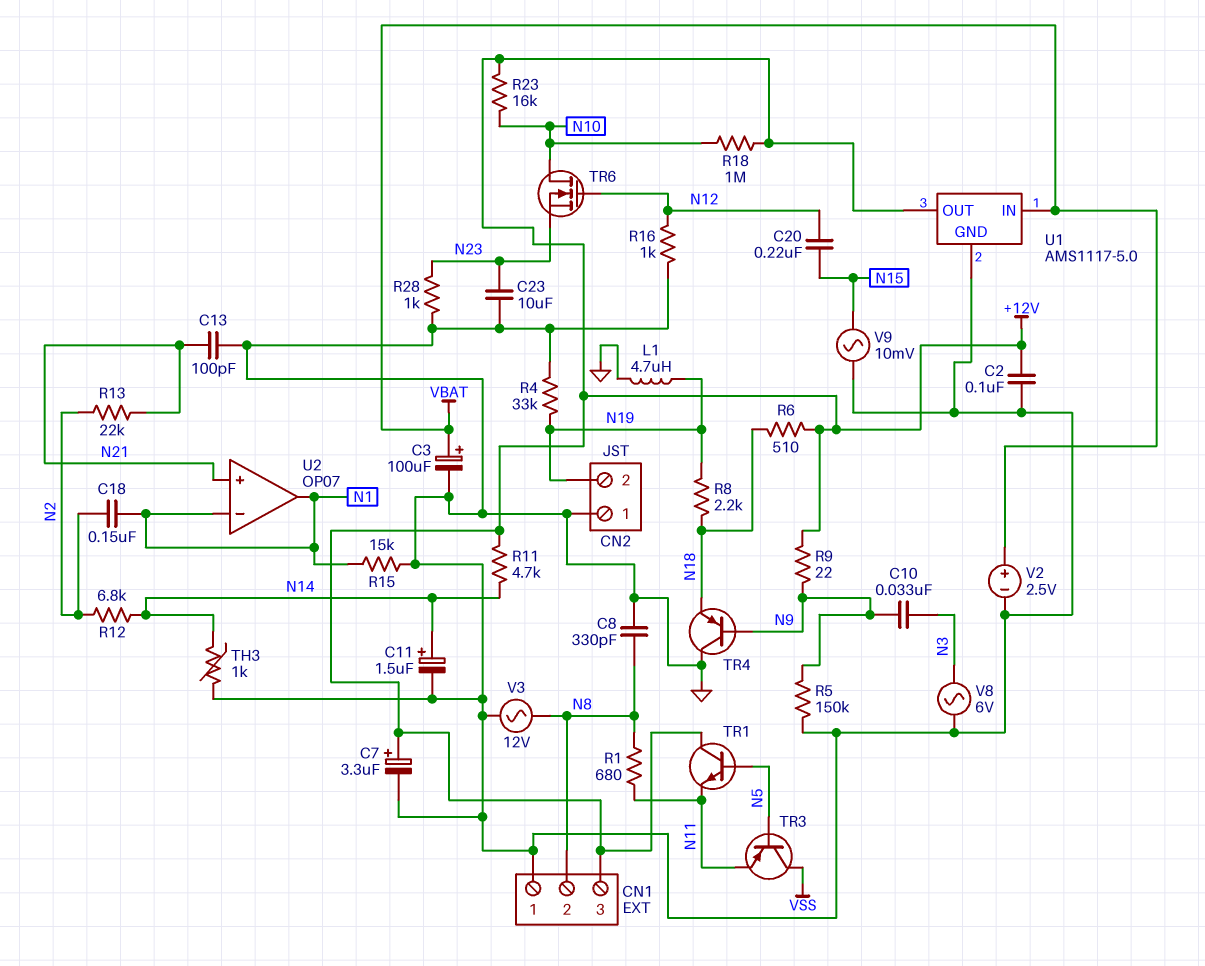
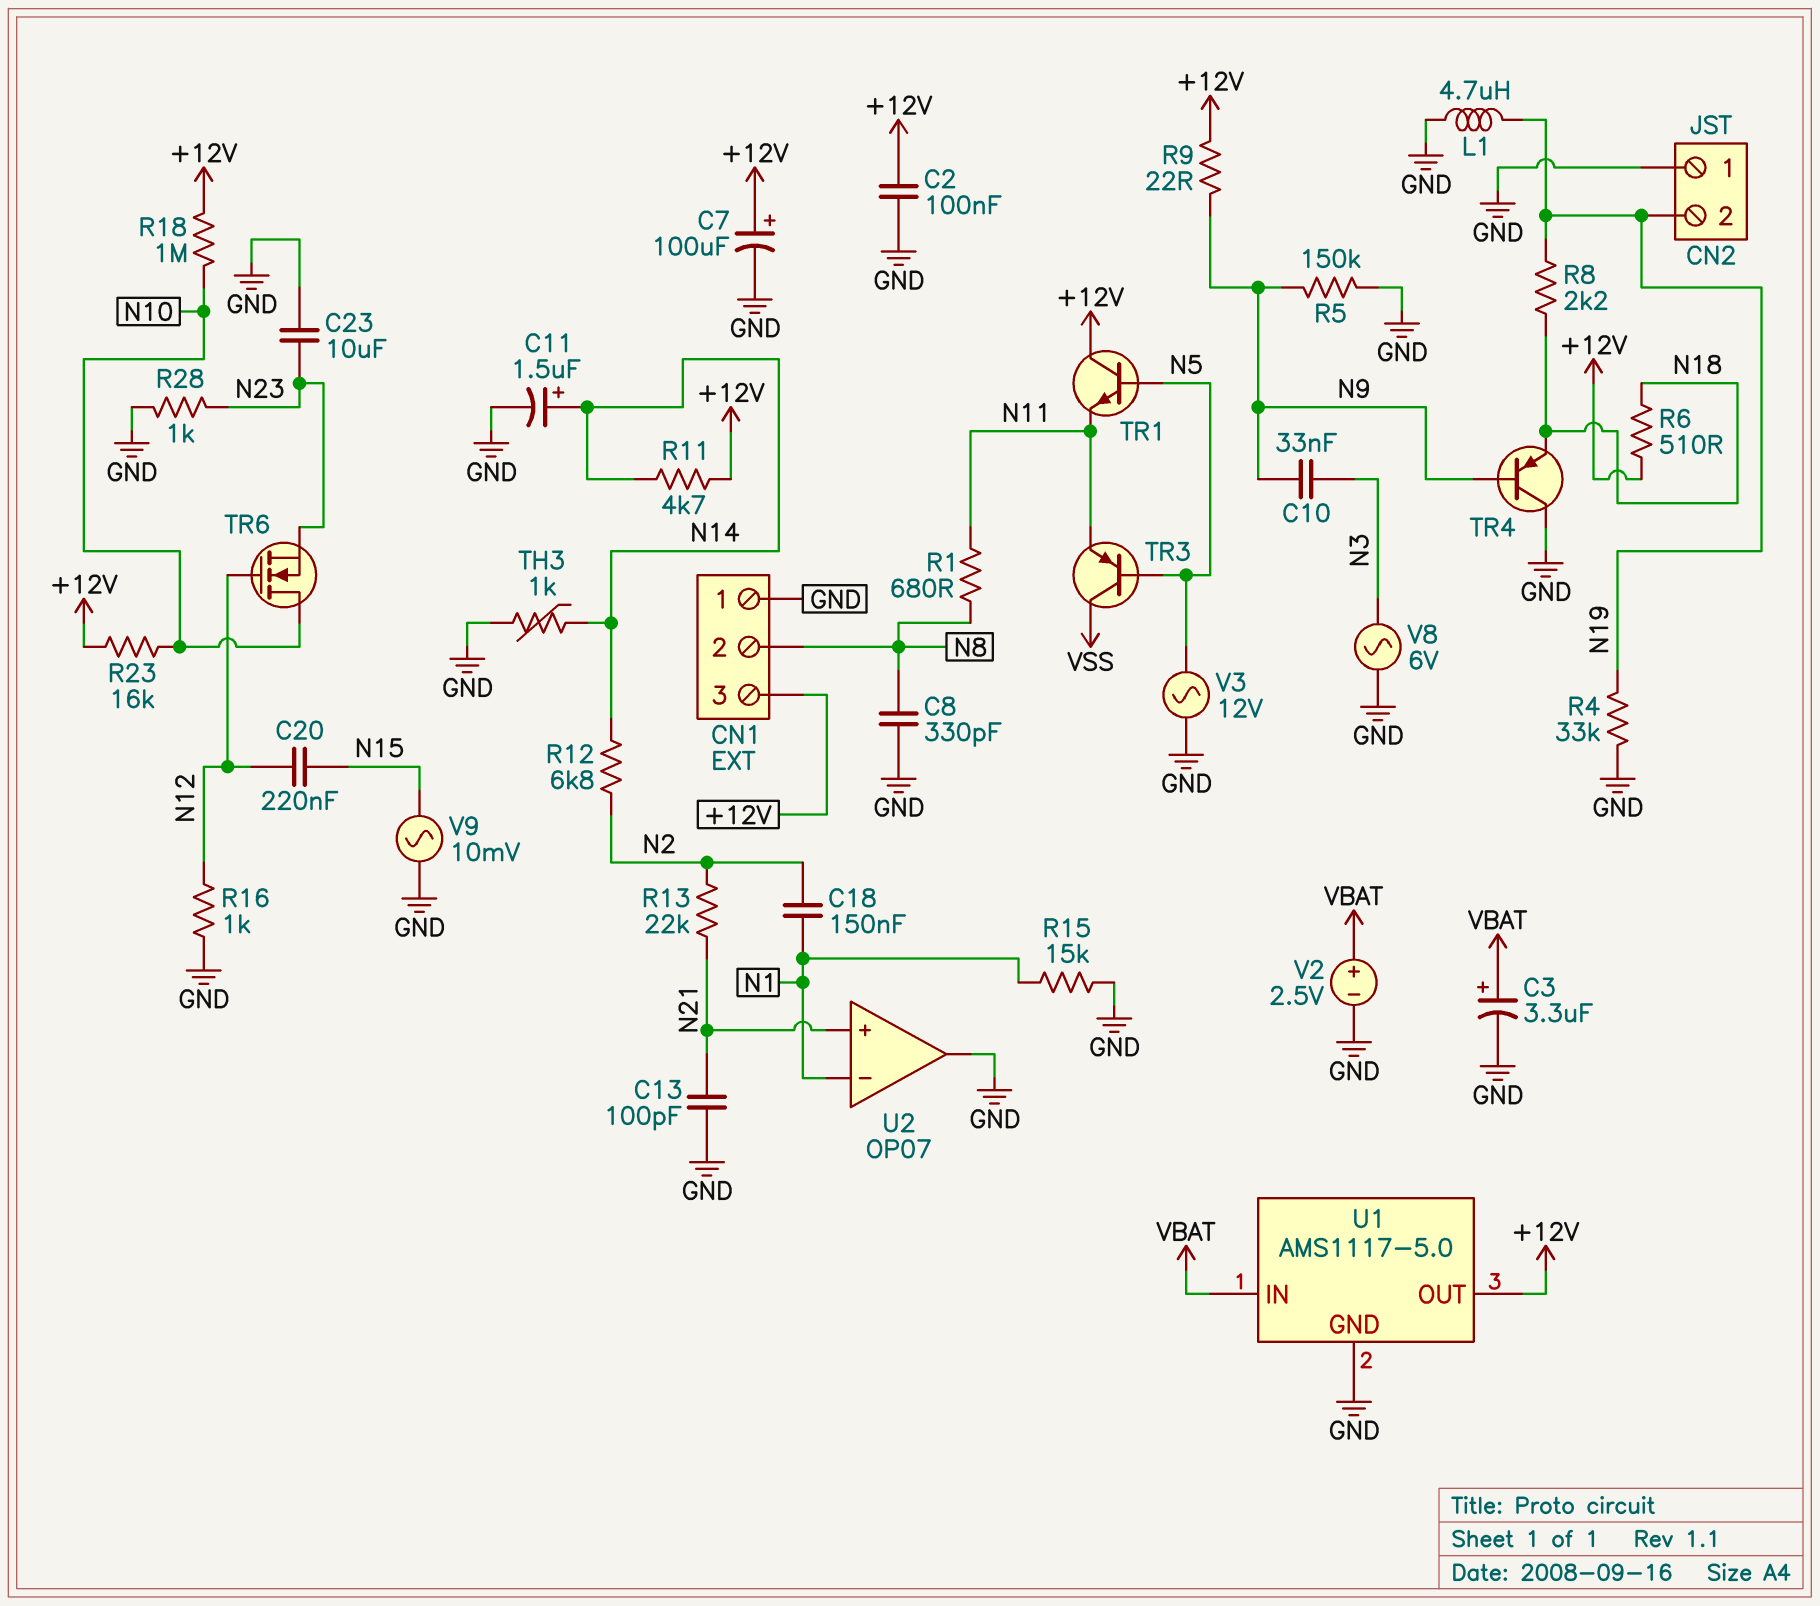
C3: 100uF (plus VBAT, minus GND) -> 3.3uF (plus VBAT, minus GND)
C7: 3.3uF (plus +12V, minus GND) -> 100uF (plus +12V, minus GND)
U2 pin out: N1 -> GND
V3: AC 12V (GND, N8) -> AC 12V (GND, N5)

